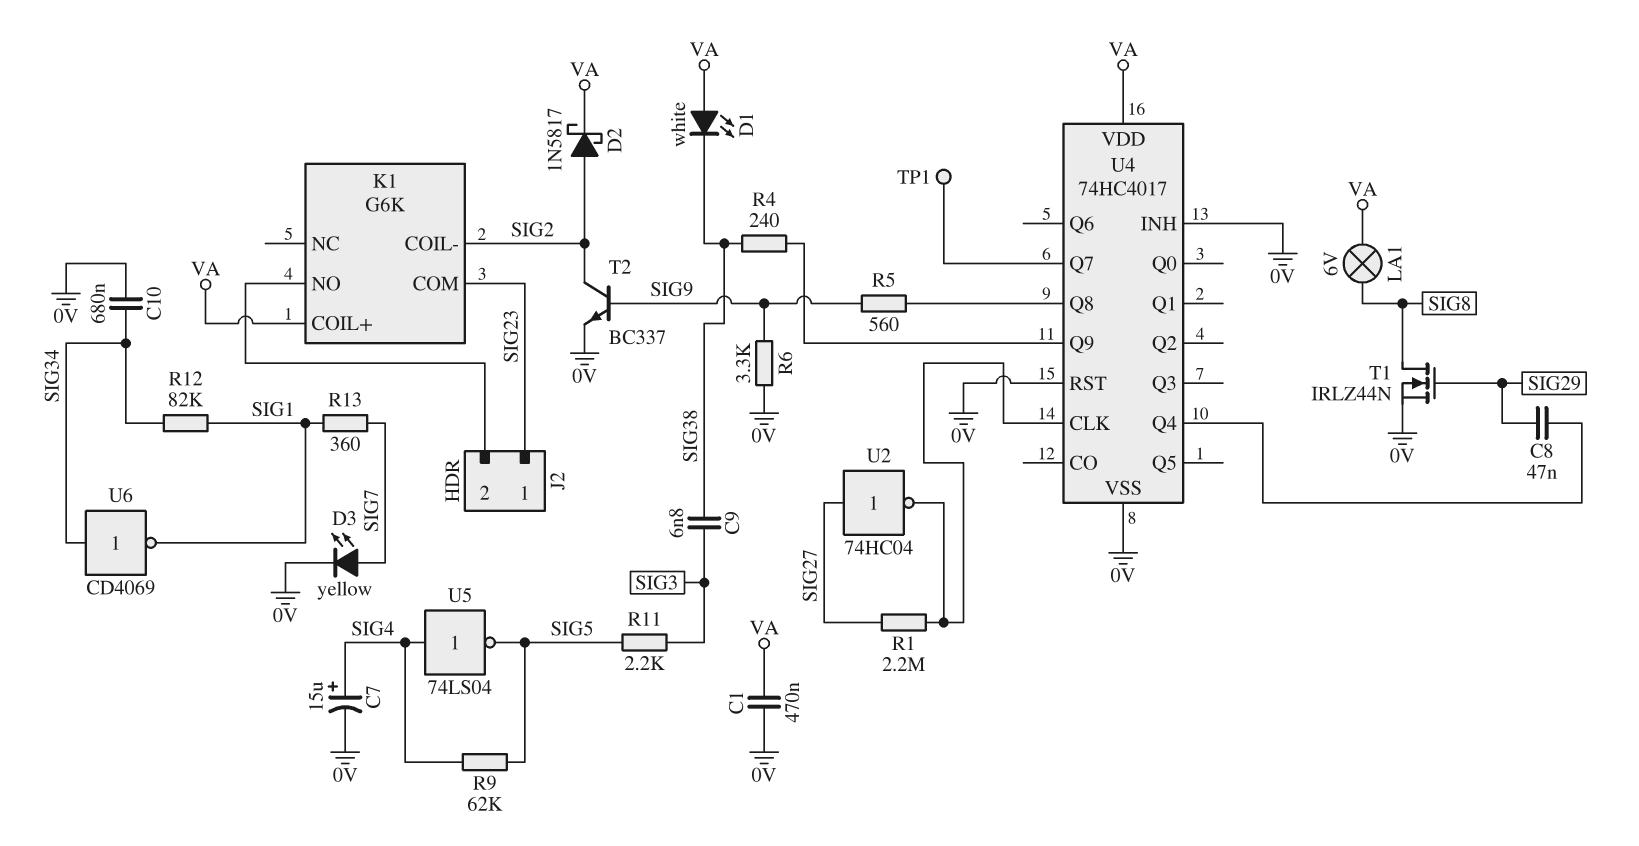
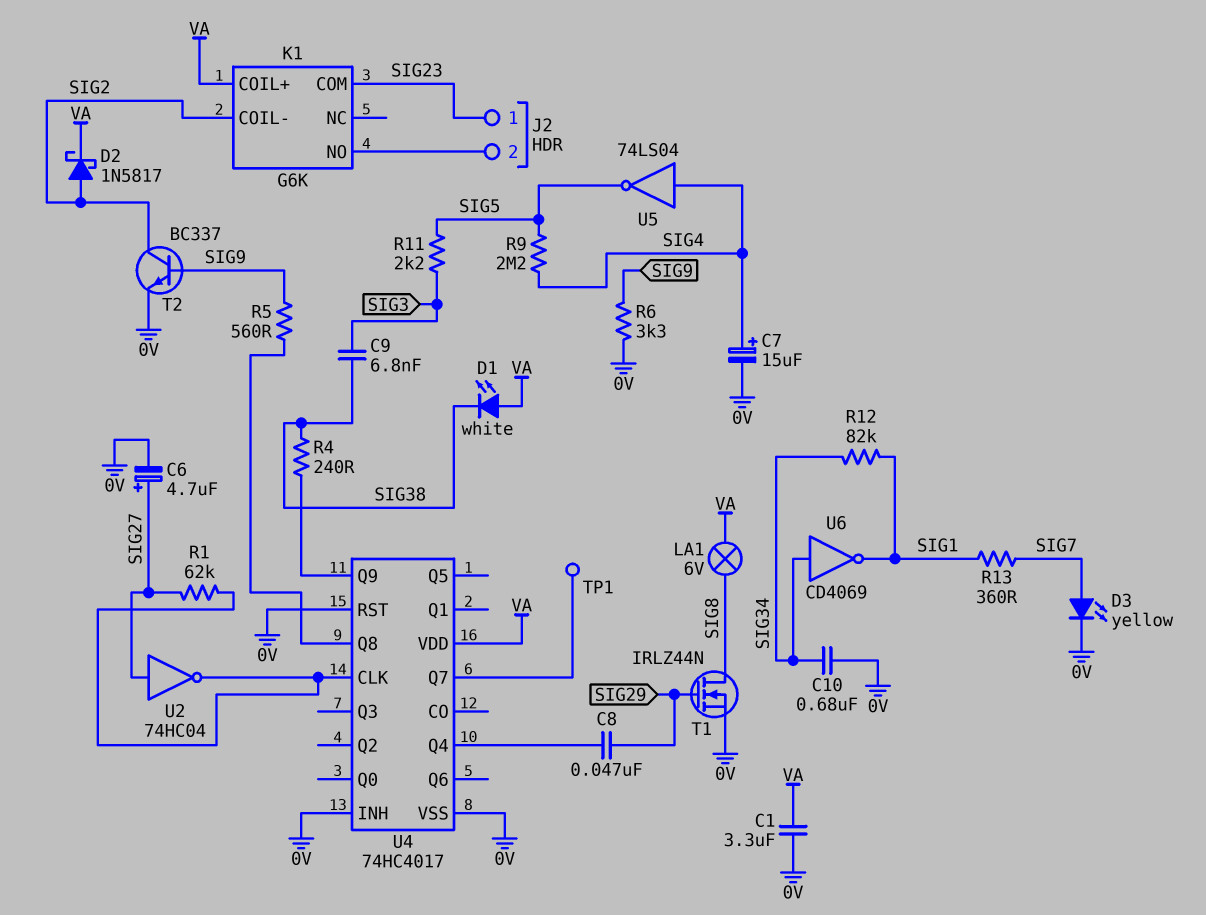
C1: 470nF (0V, VA) -> 3.3uF (0V, VA)
C6: none -> 4.7uF (plus SIG27, minus 0V)
R1: 2.2M (SIG27, U4/CLK) -> 62k (SIG27, U4/CLK)
R9: 62k (SIG4, SIG5) -> 2.2M (SIG4, SIG5)

